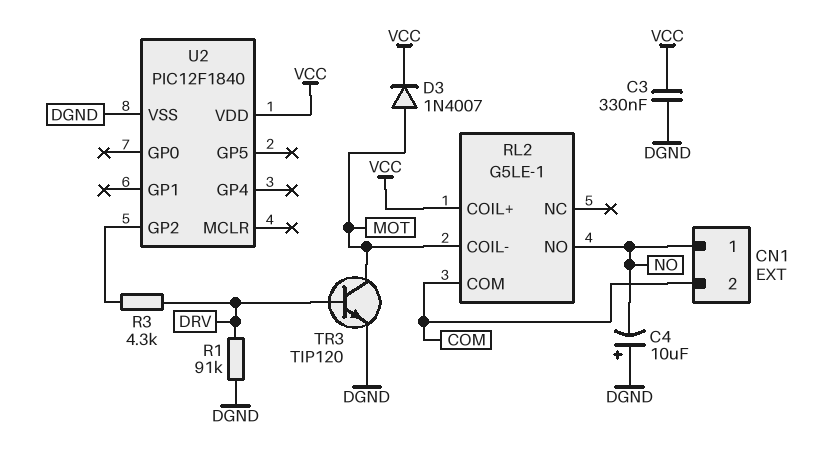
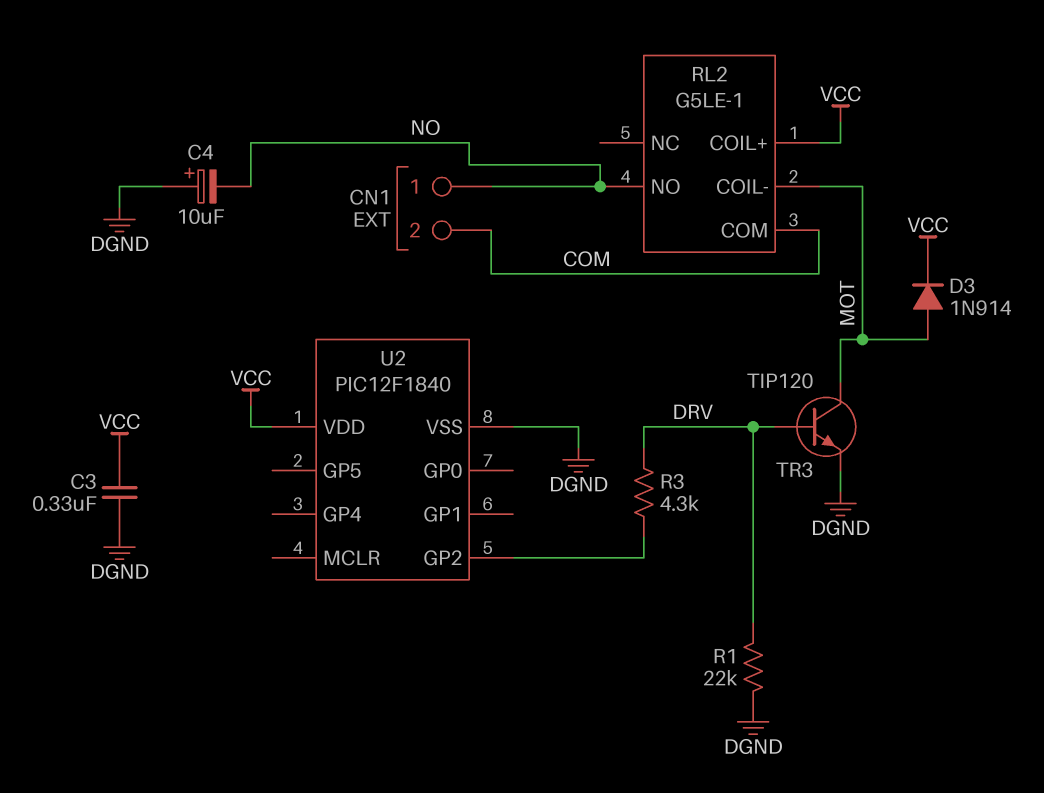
D3: diode 1N4007 (A MOT, K VCC) -> diode 1N914 (A MOT, K VCC)
R1: 91k (DGND, DRV) -> 22k (DGND, DRV)

